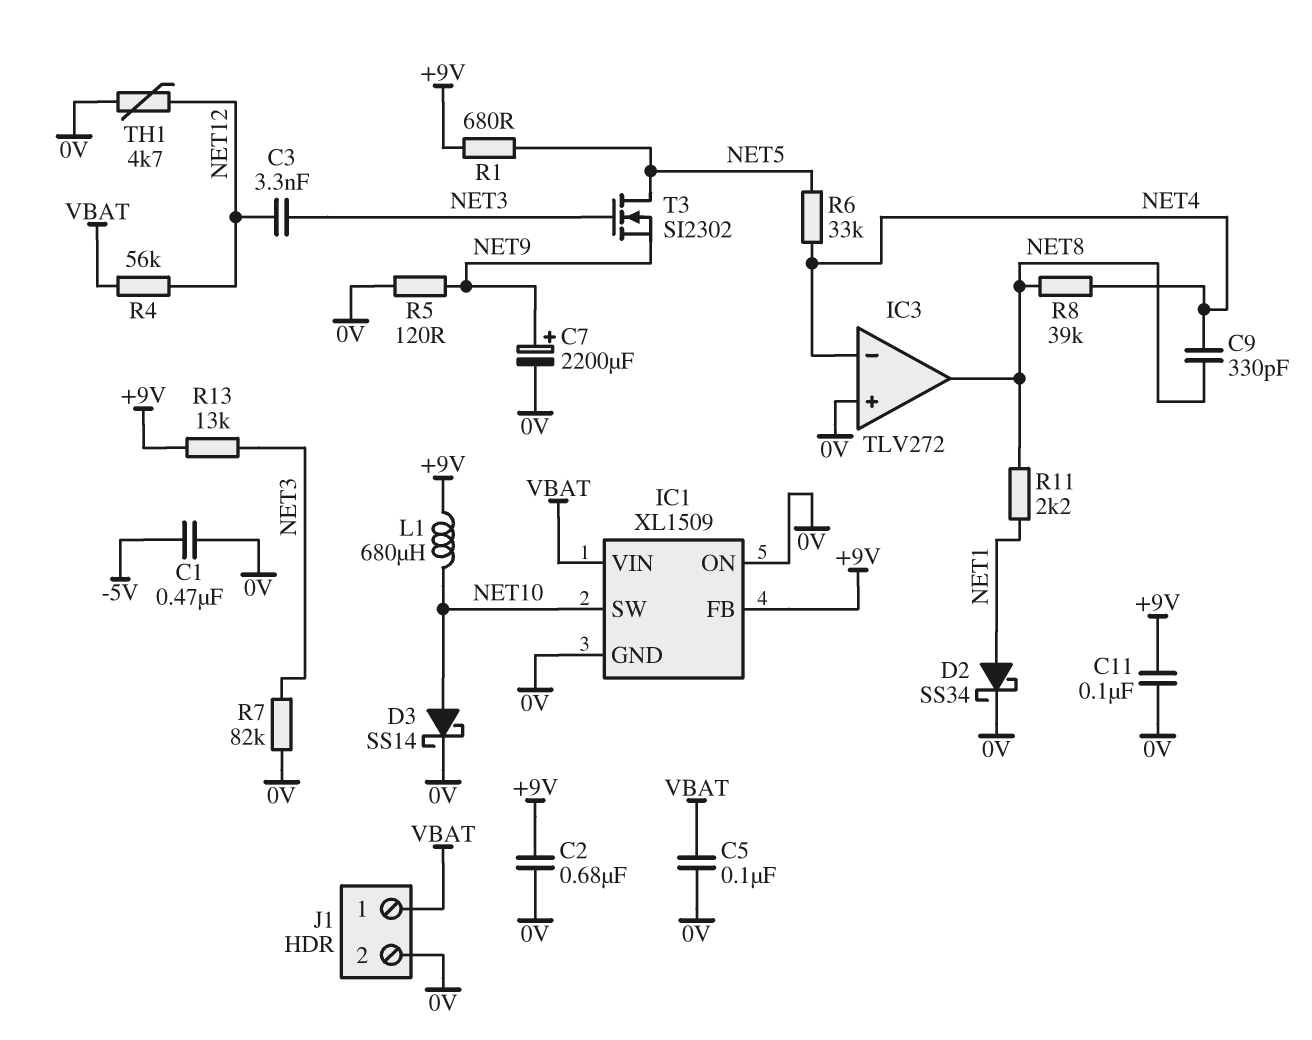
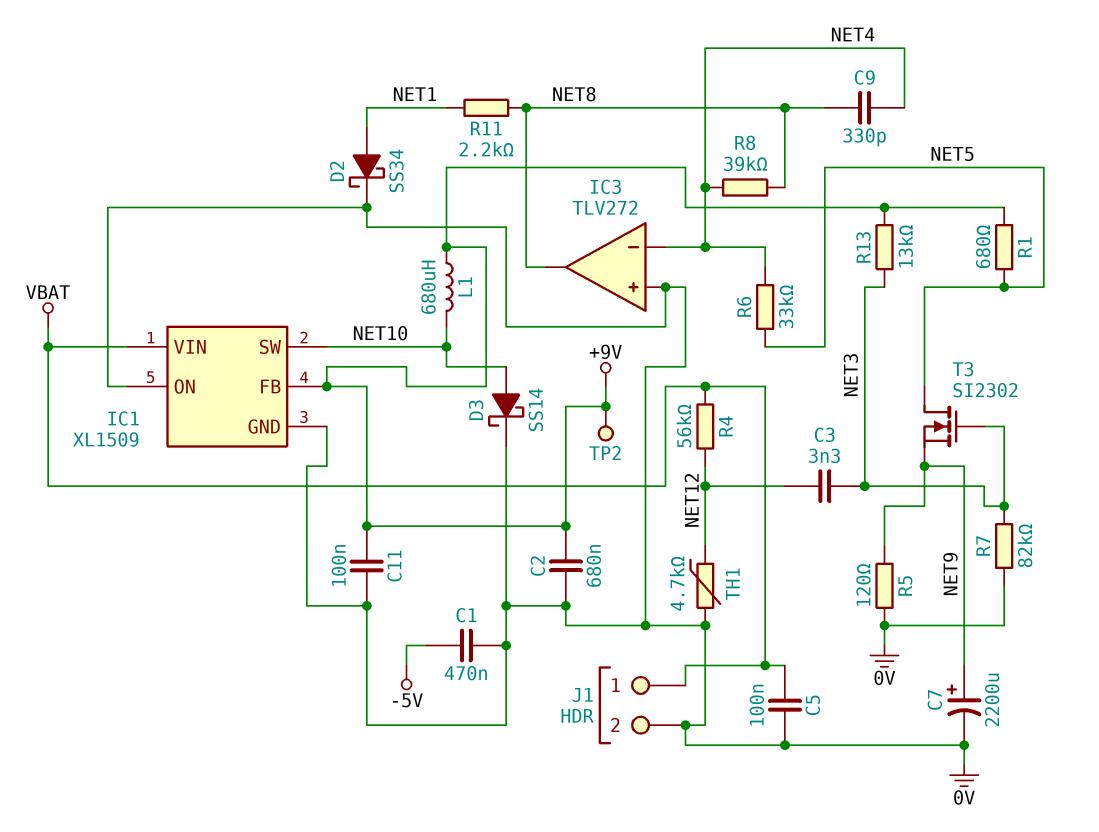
TP2: none -> test point (+9V)

